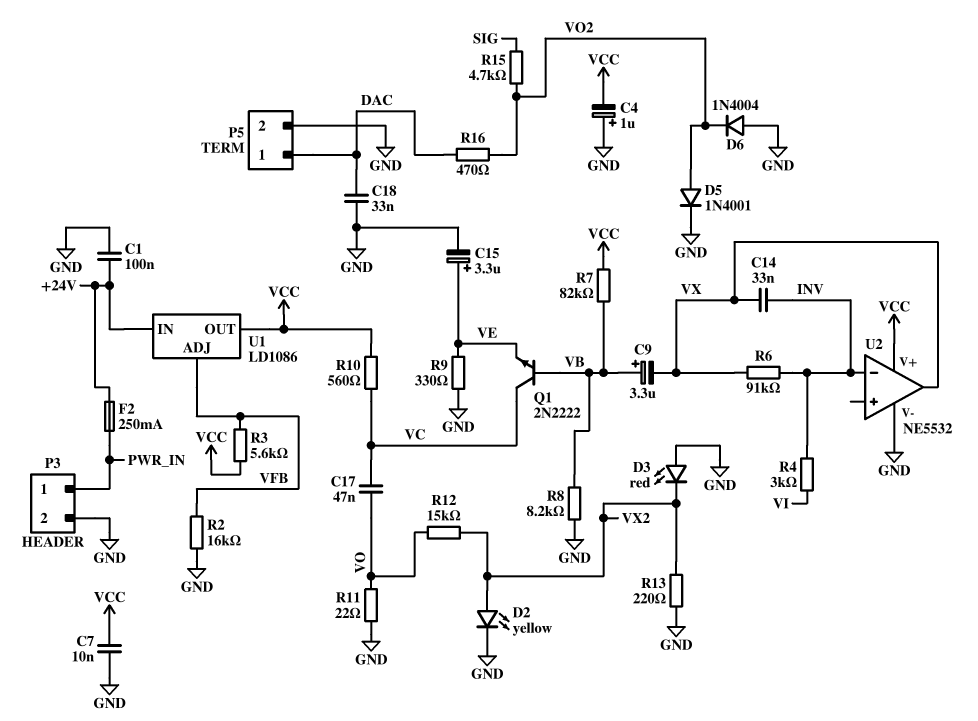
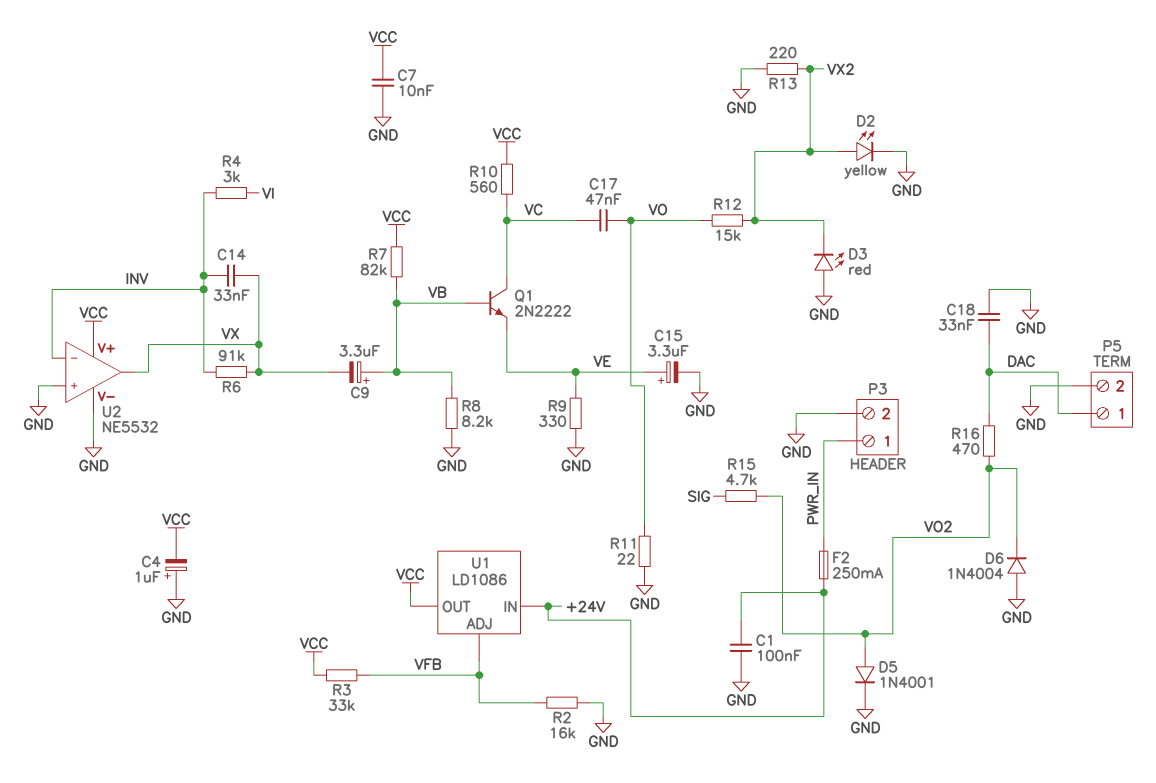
R3: 5.6k (VCC, VFB) -> 33k (VCC, VFB)
U2 pin in+: none -> GND

